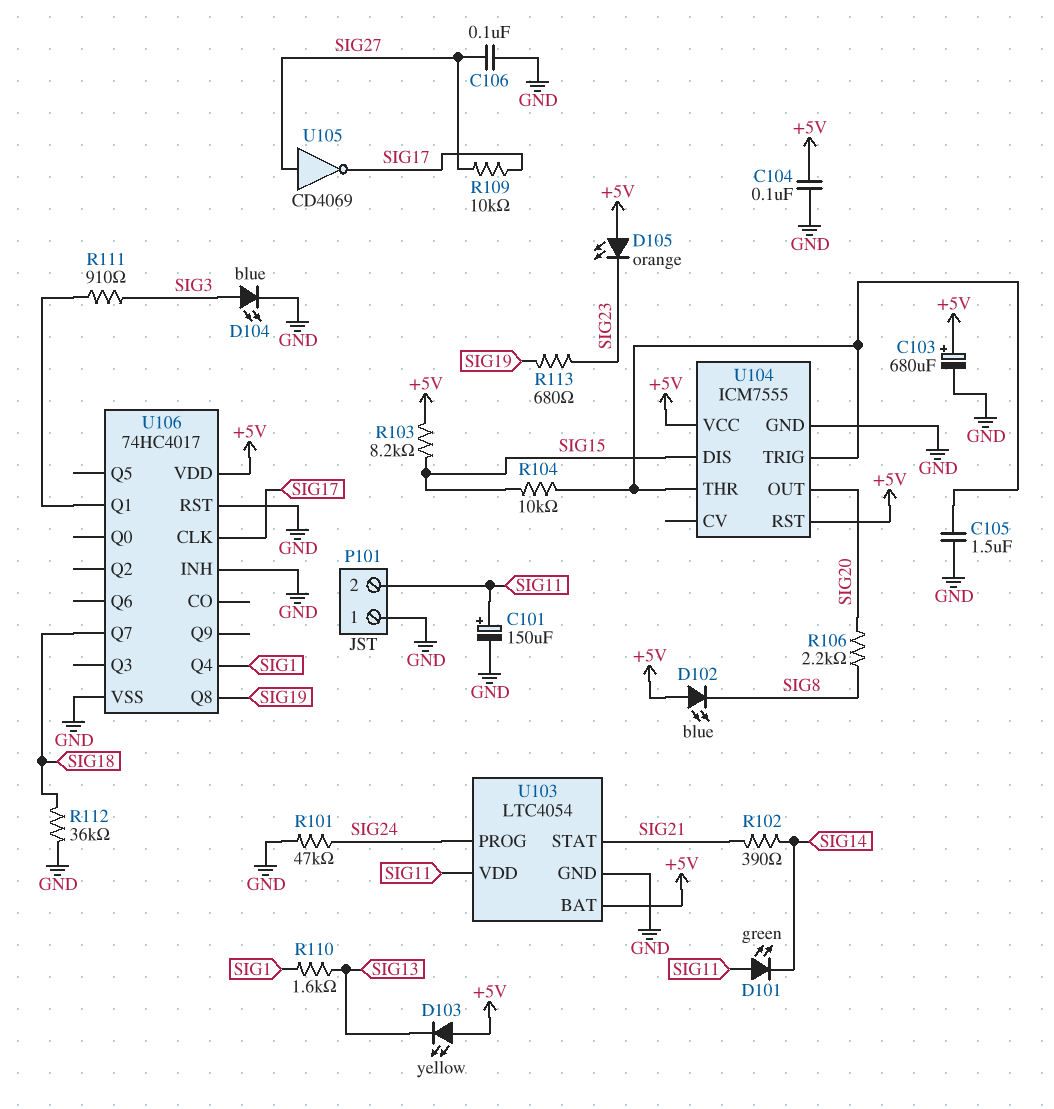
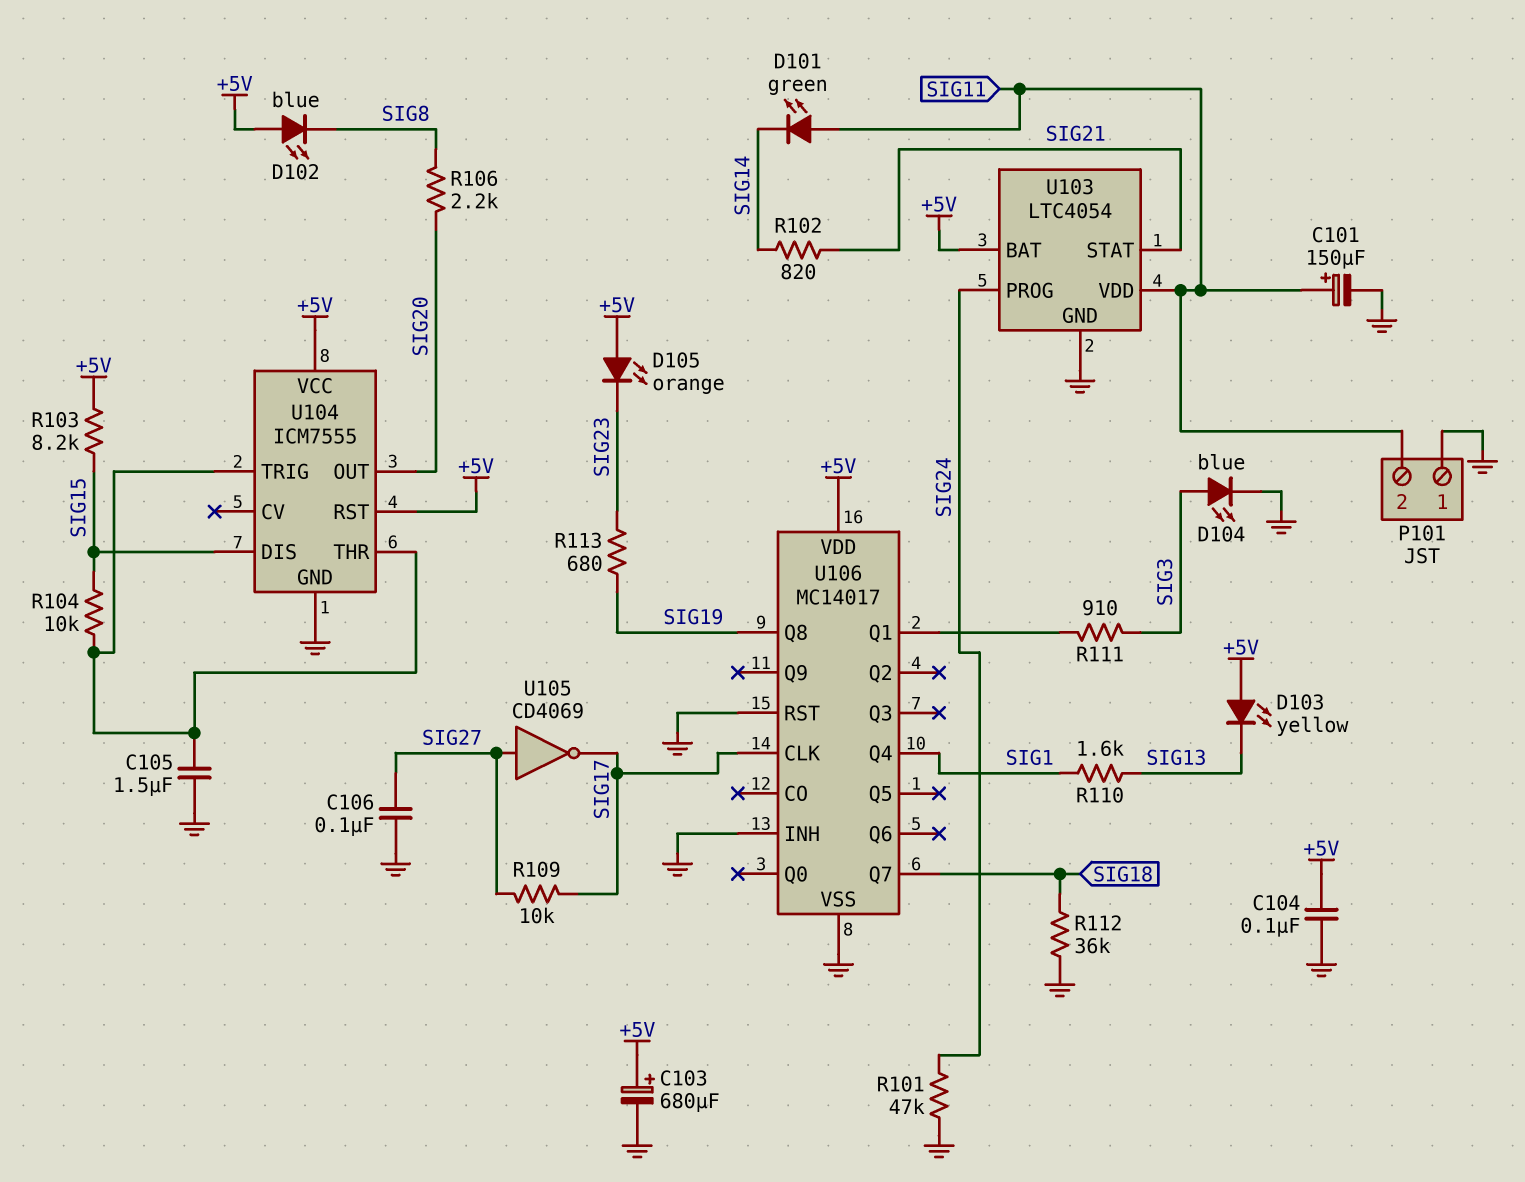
R102: 390 (SIG14, SIG21) -> 820 (SIG14, SIG21)
U106: 74HC4017 -> MC14017

